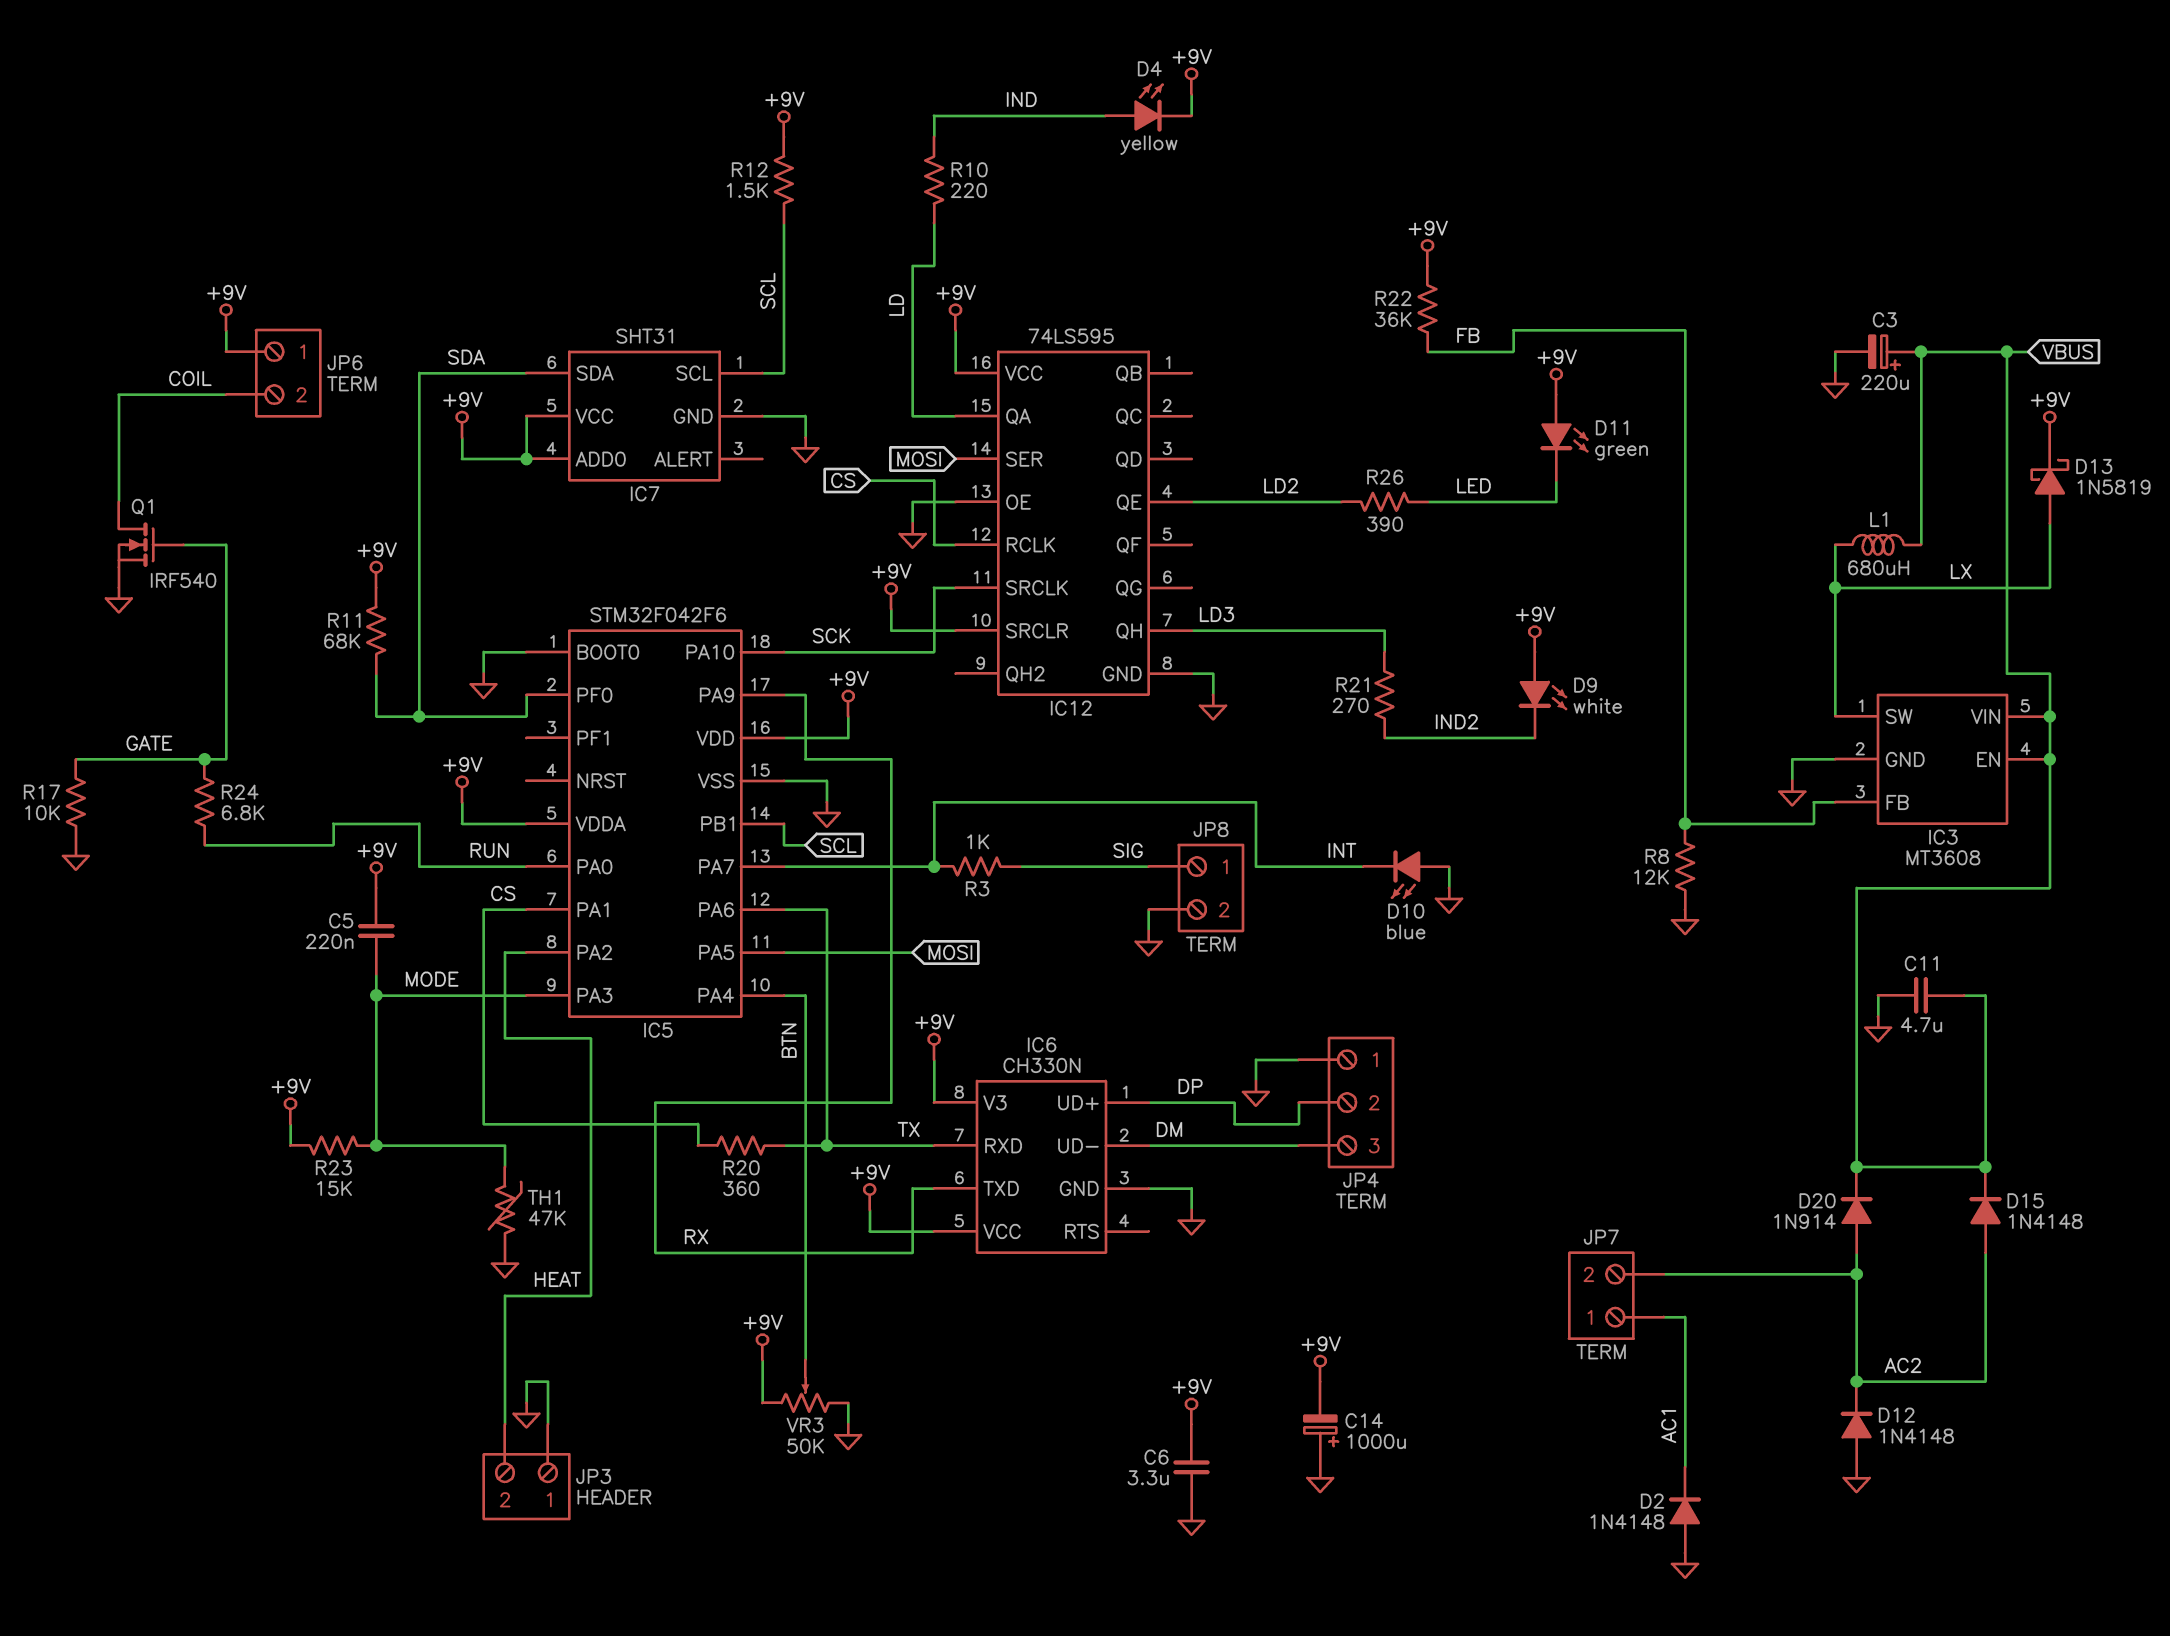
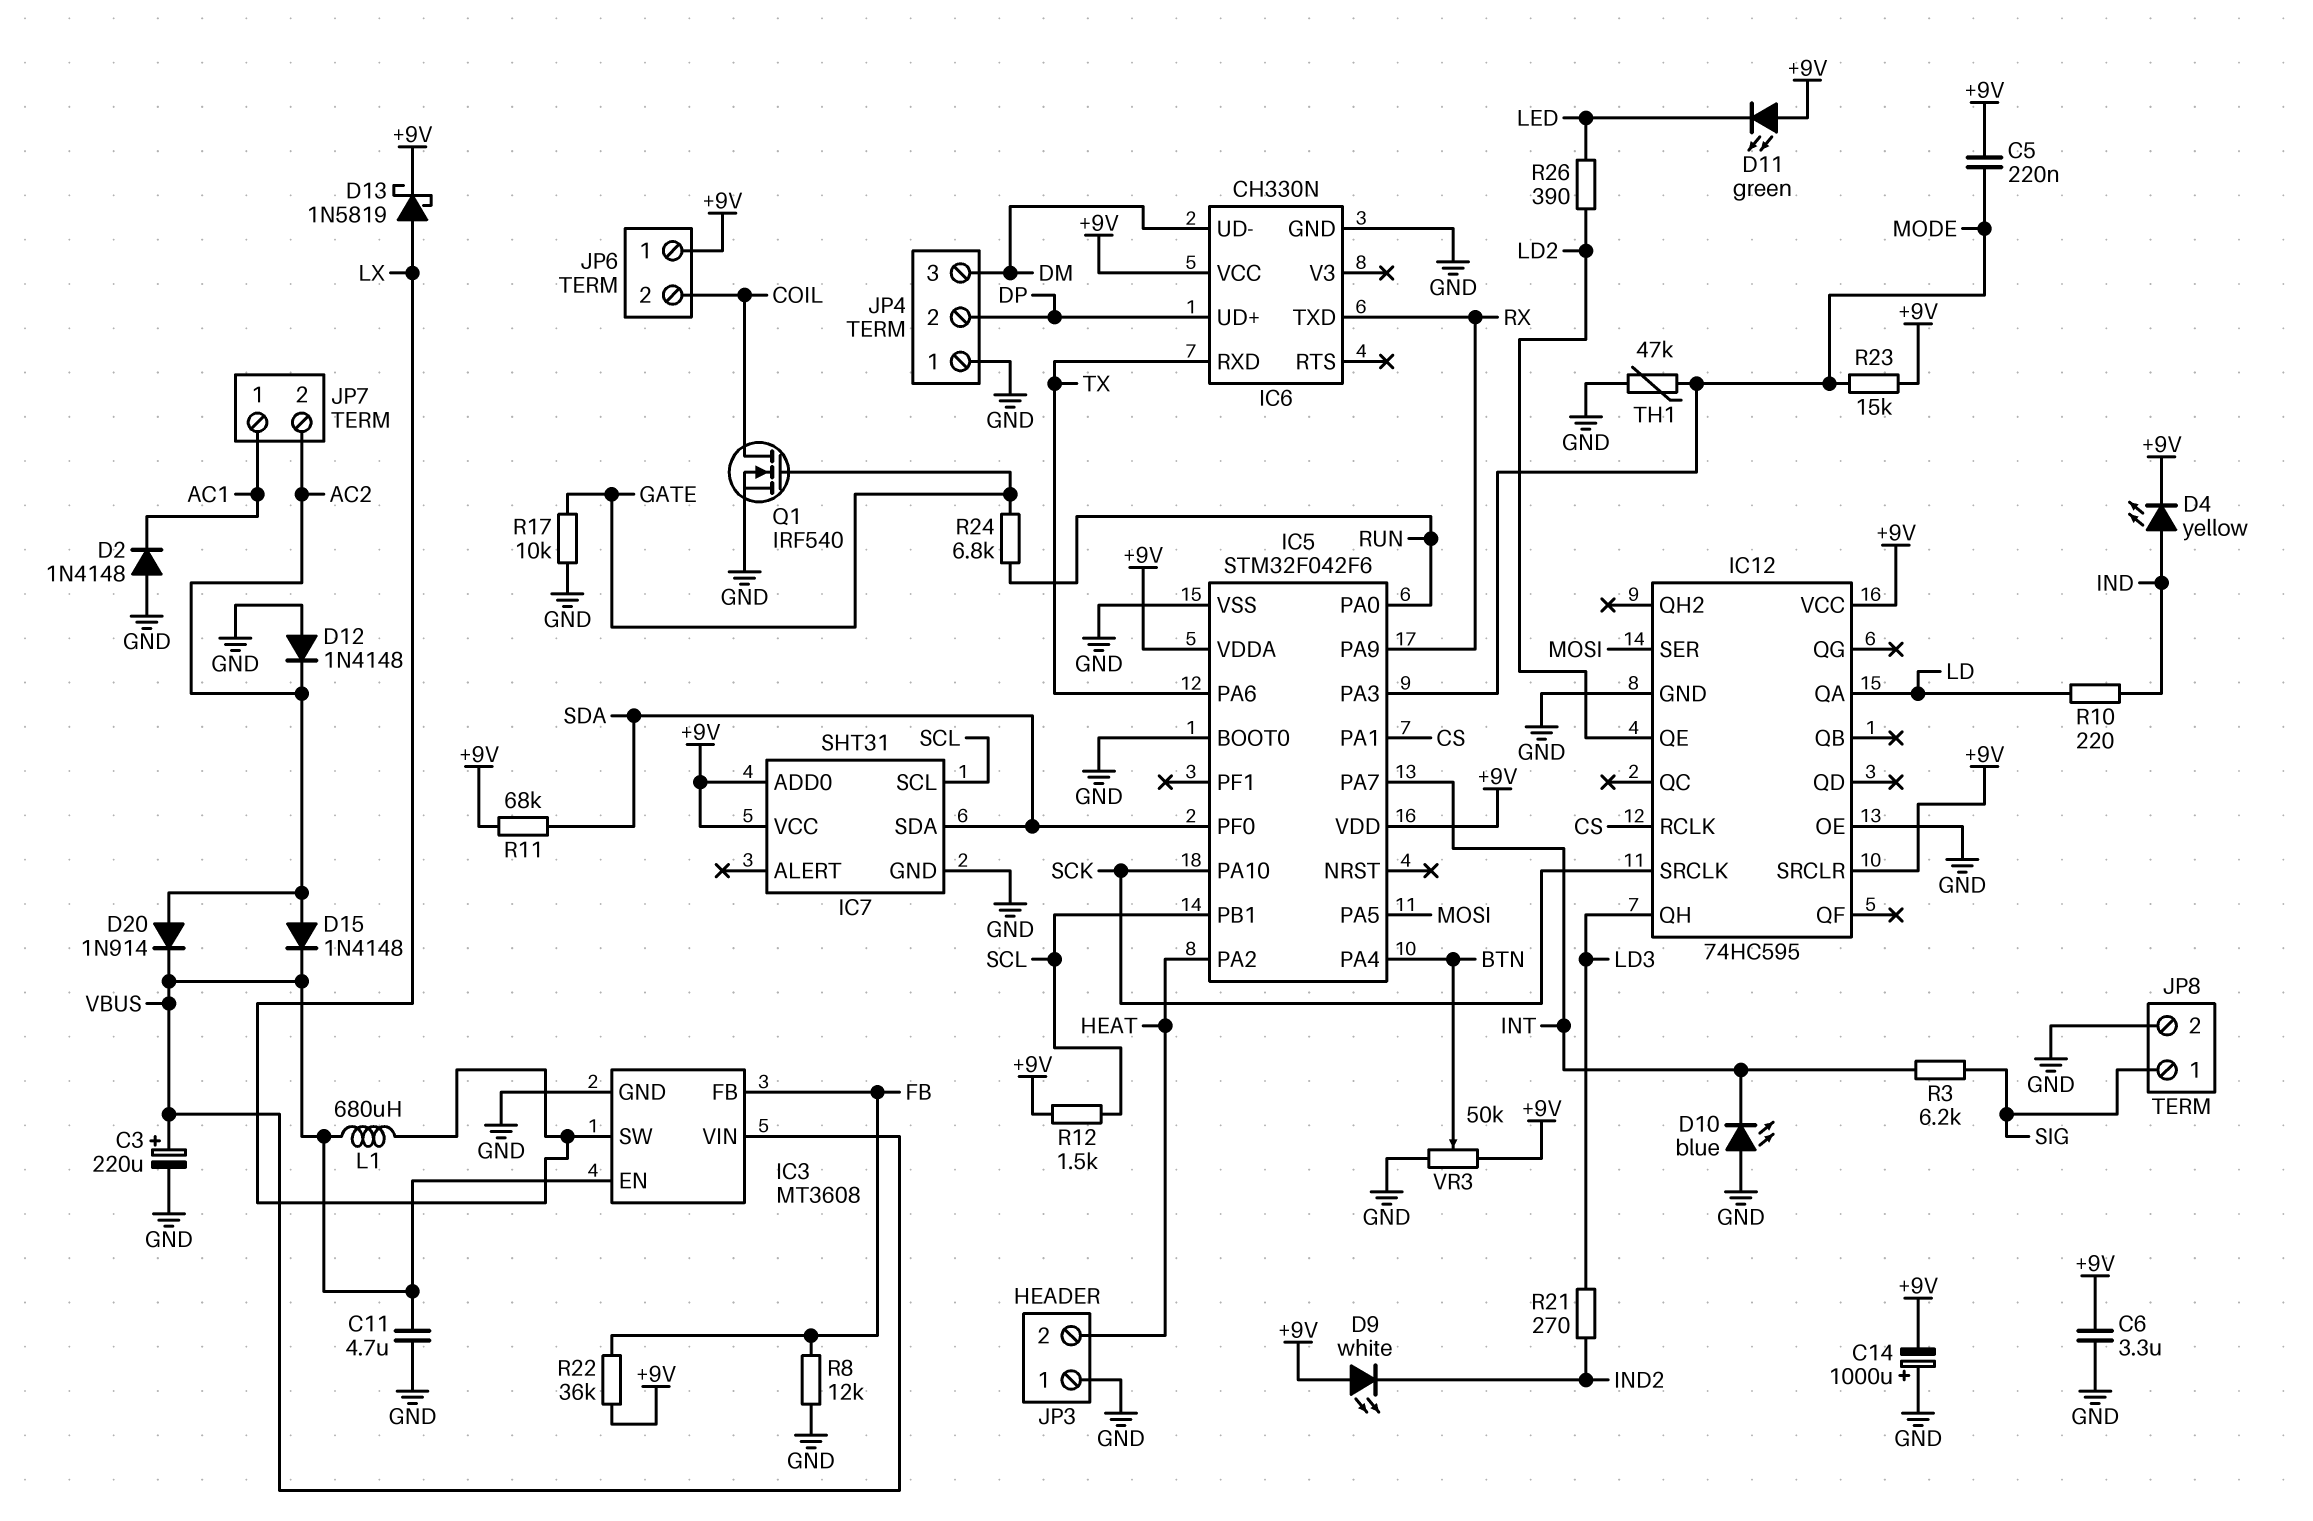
IC6 pin V3: +9V -> none
IC12: 74LS595 -> 74HC595
R3: 1k (INT, SIG) -> 6.2k (INT, SIG)
R20: 360 (CS, TX) -> none

